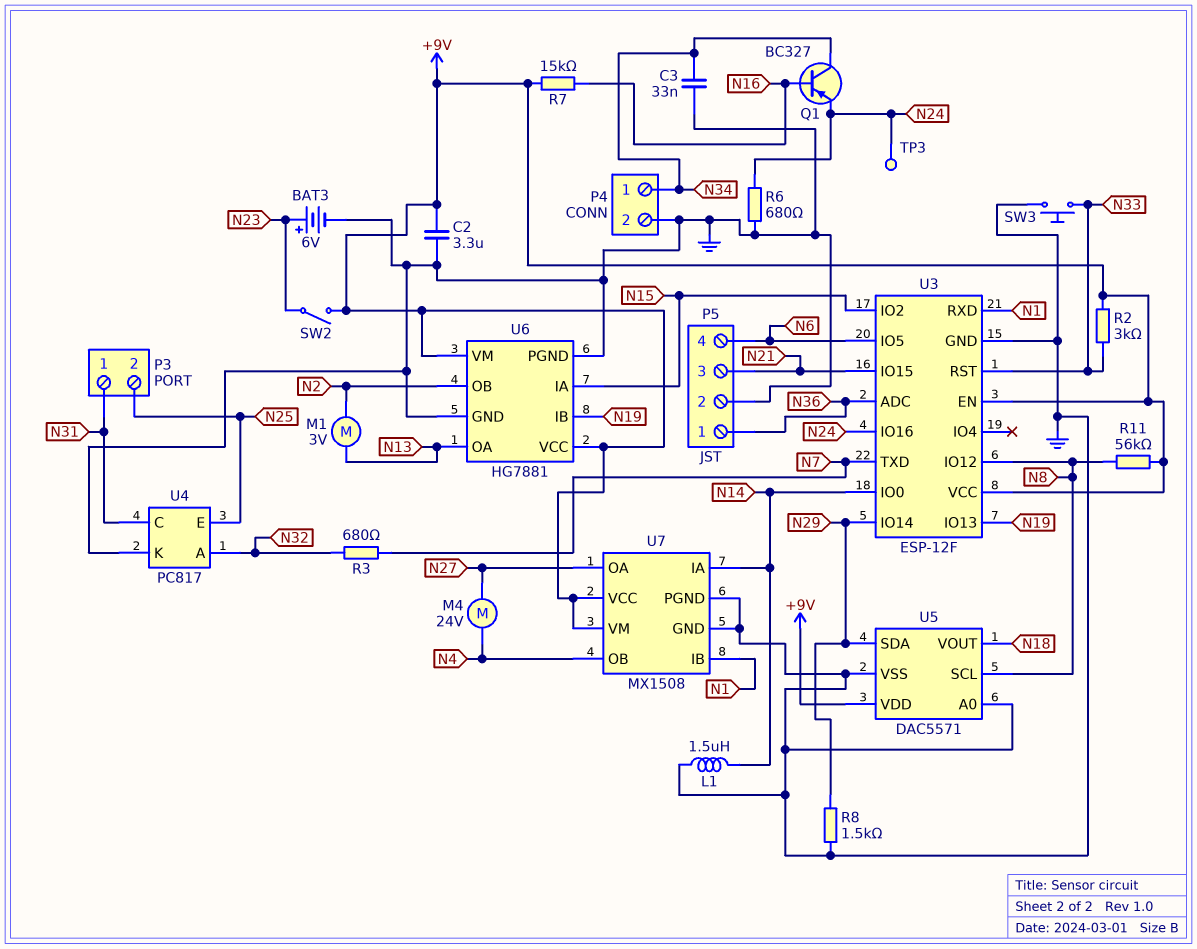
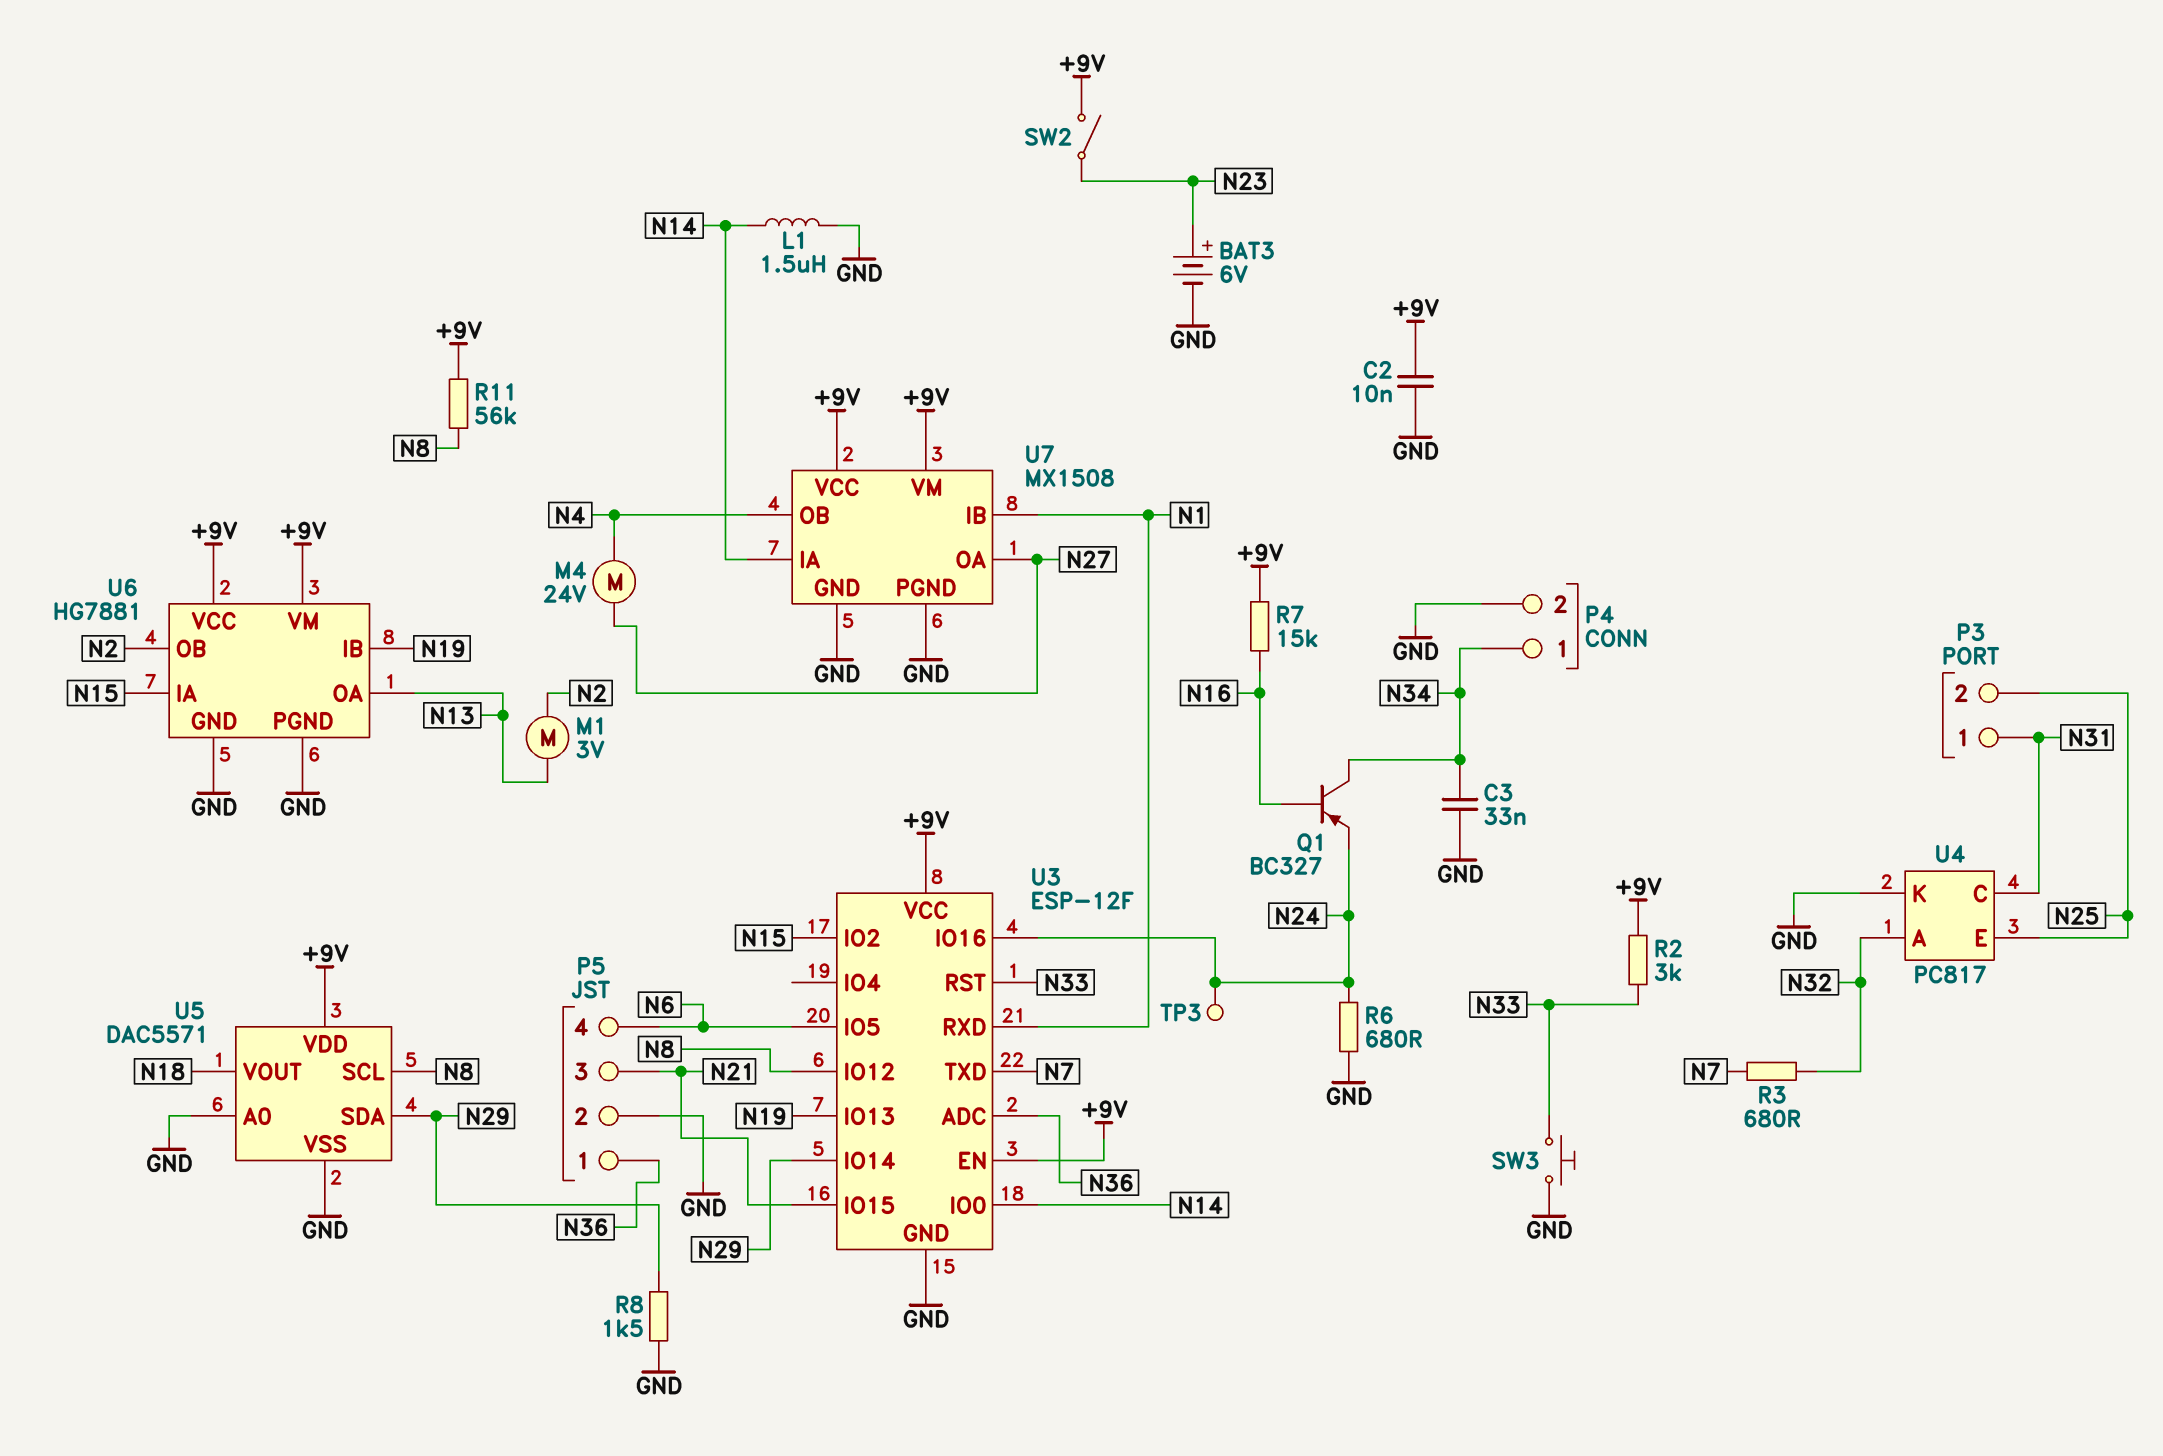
C2: 3.3uF (+9V, GND) -> 10nF (+9V, GND)

